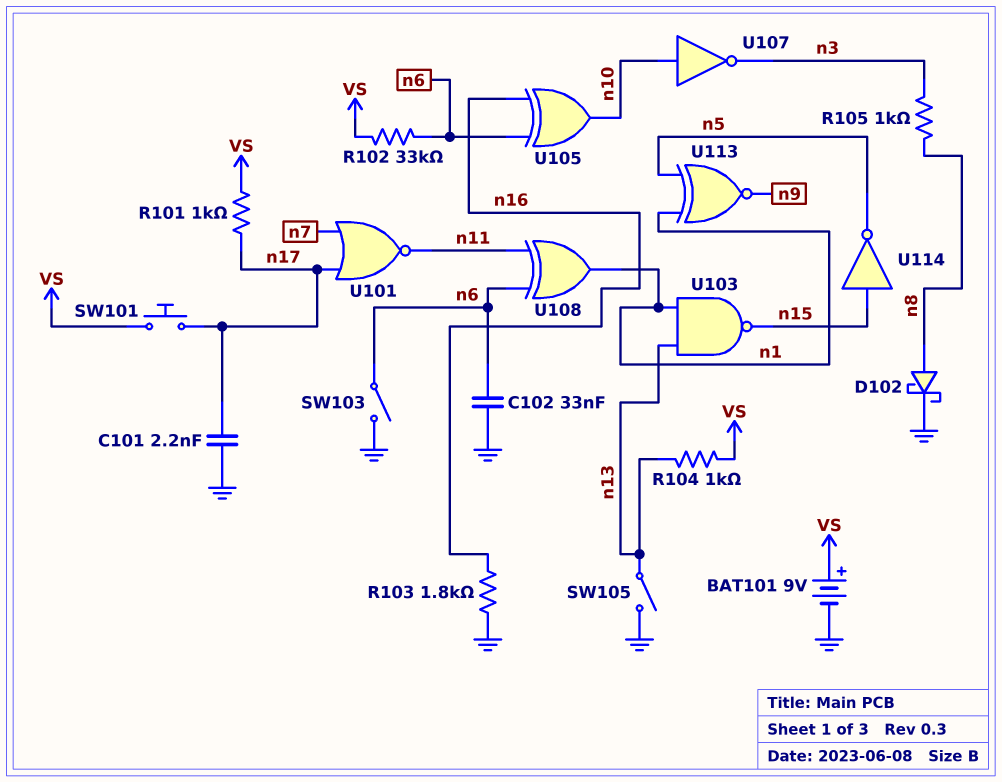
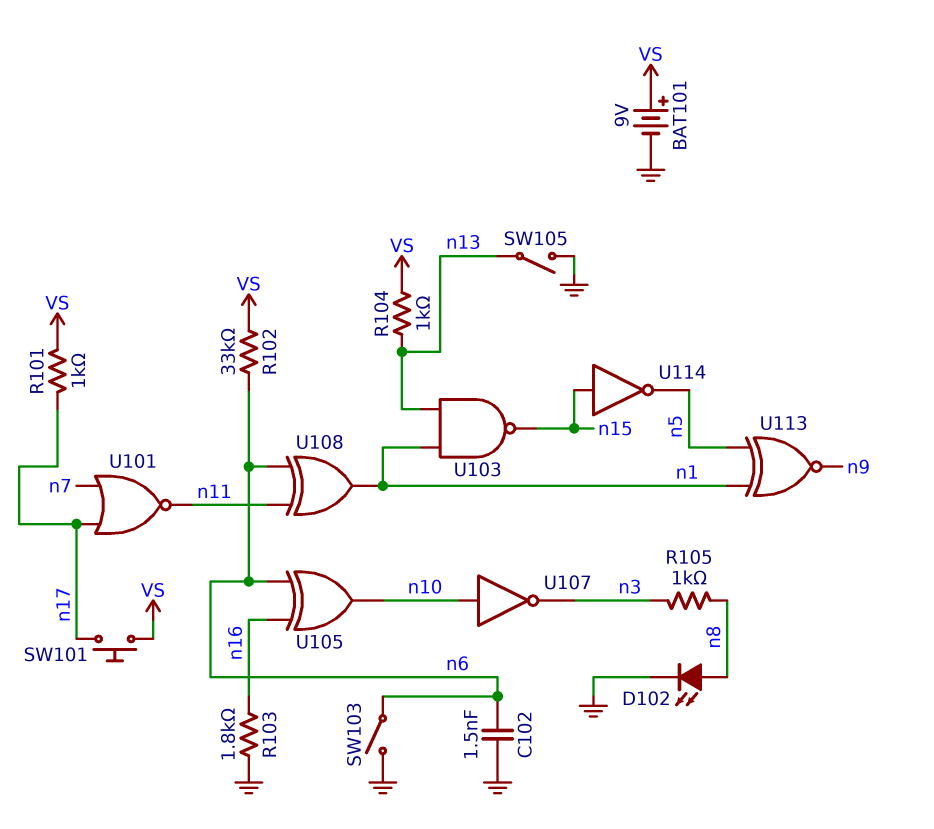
C101: 2.2nF (GND, n17) -> none
C102: 33nF (GND, n6) -> 1.5nF (GND, n6)
D102: schottky (A n8, K GND) -> LED (A n8, K GND)

